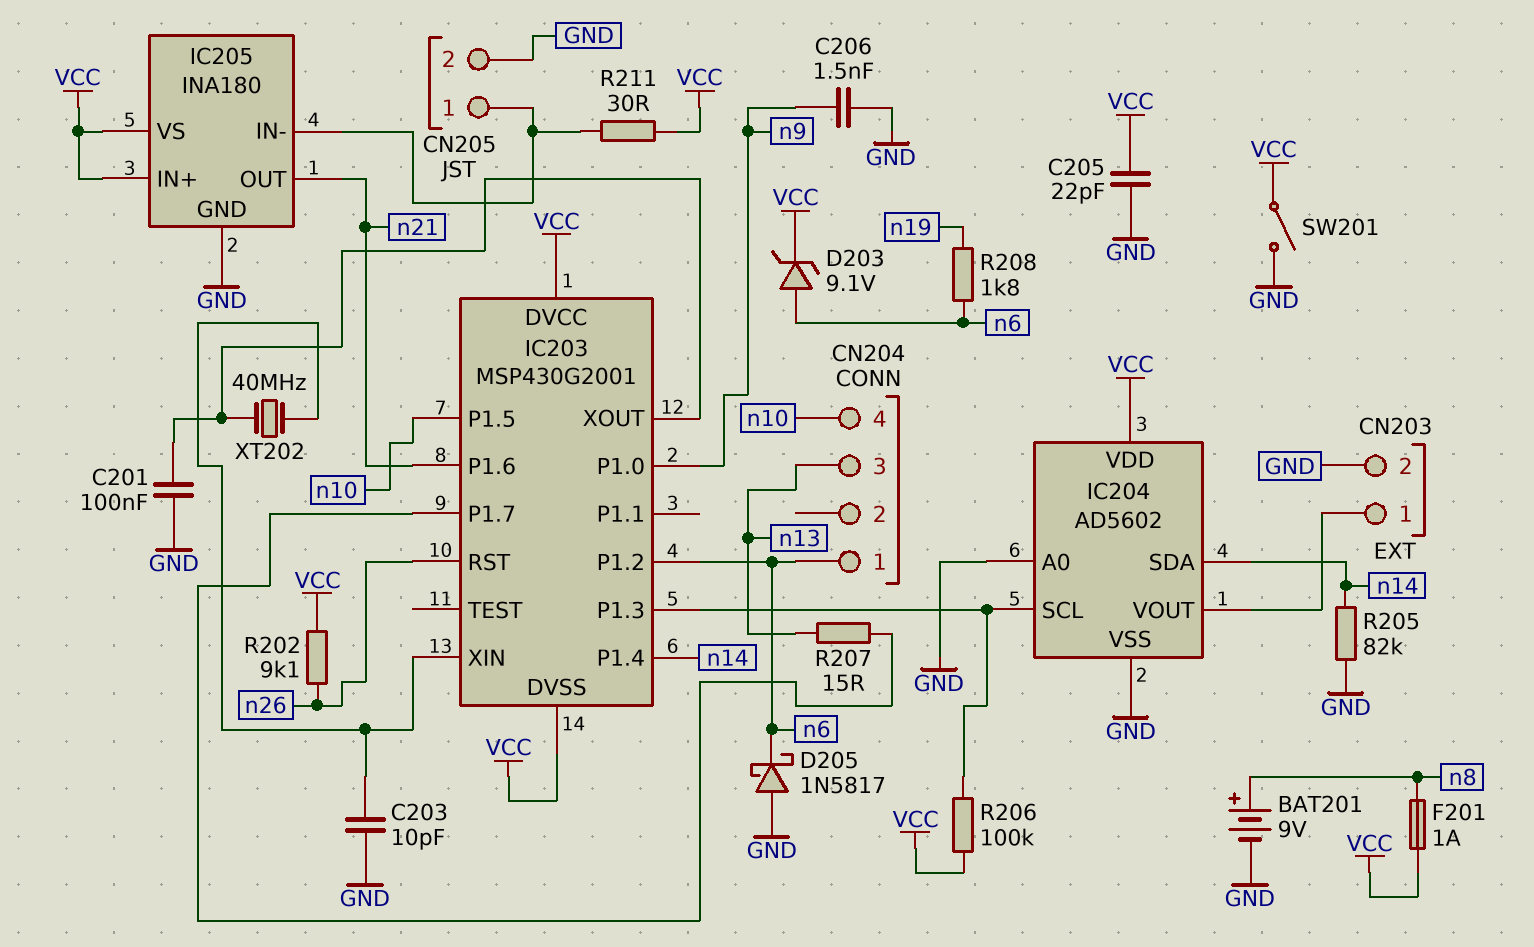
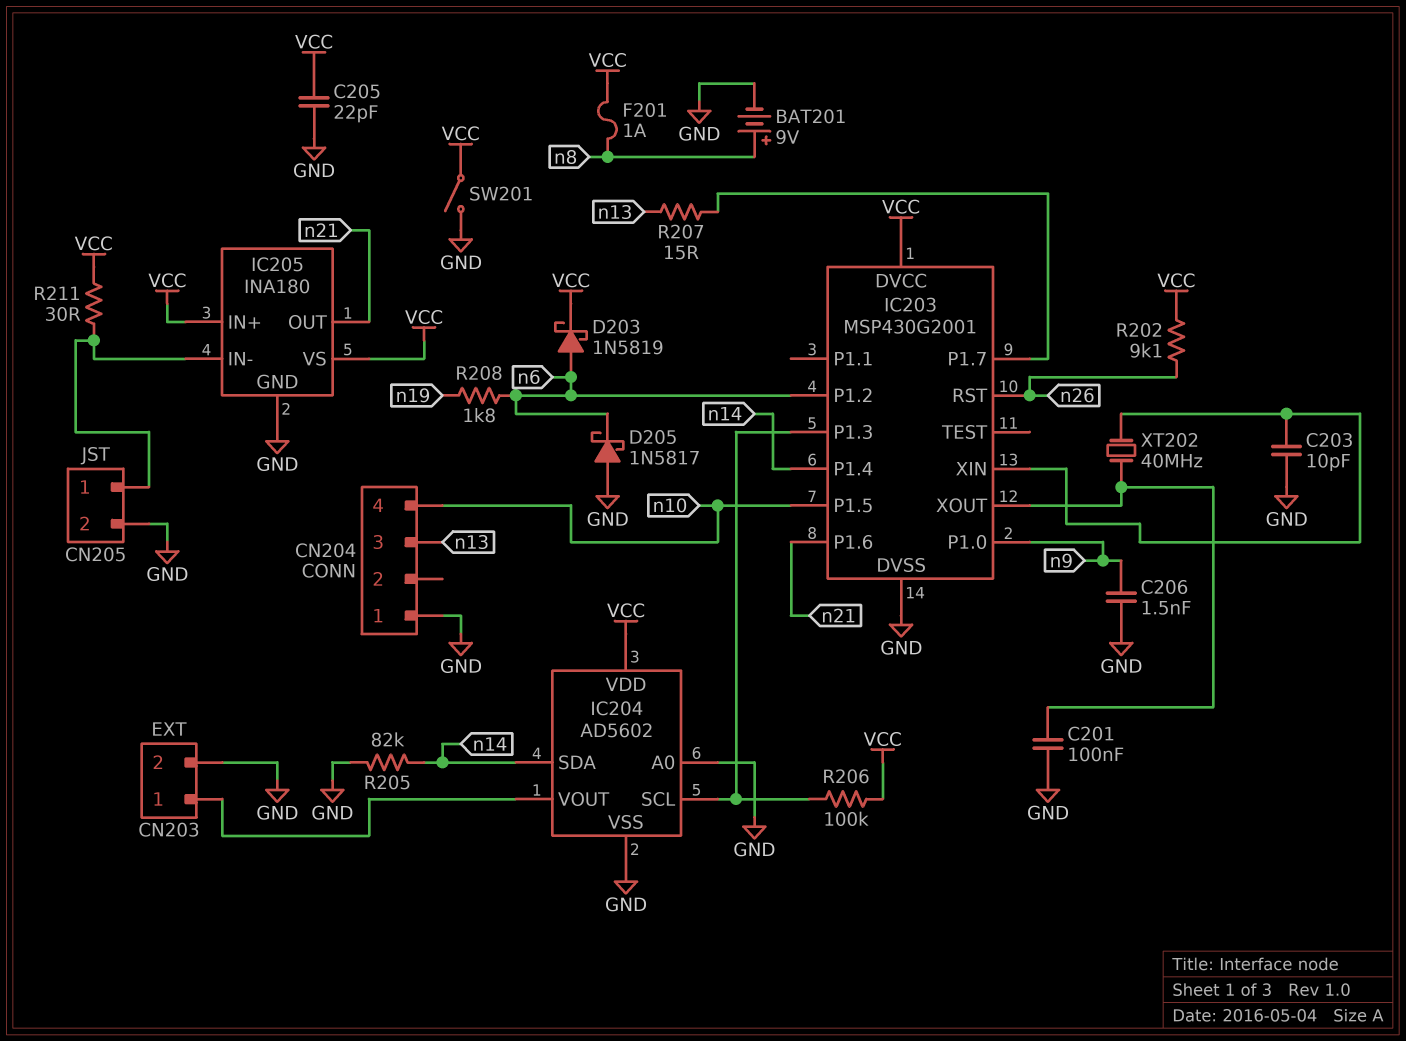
CN204 pin 1: n6 -> GND
D203: zener 9.1V (A n6, K VCC) -> schottky 1N5819 (A n6, K VCC)
IC203 pin DVSS: VCC -> GND

